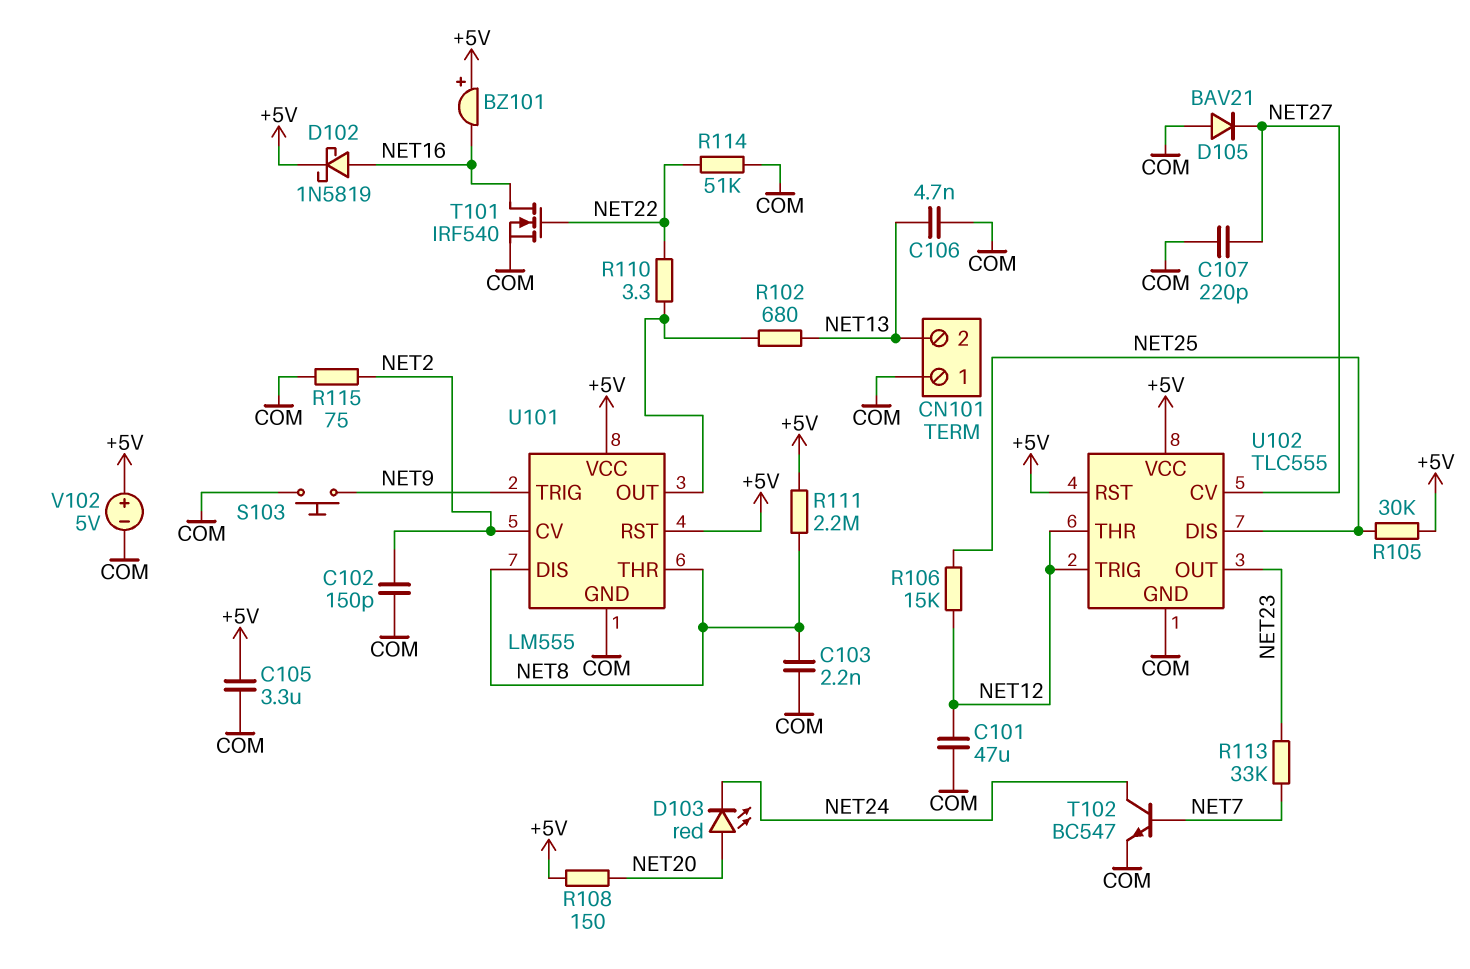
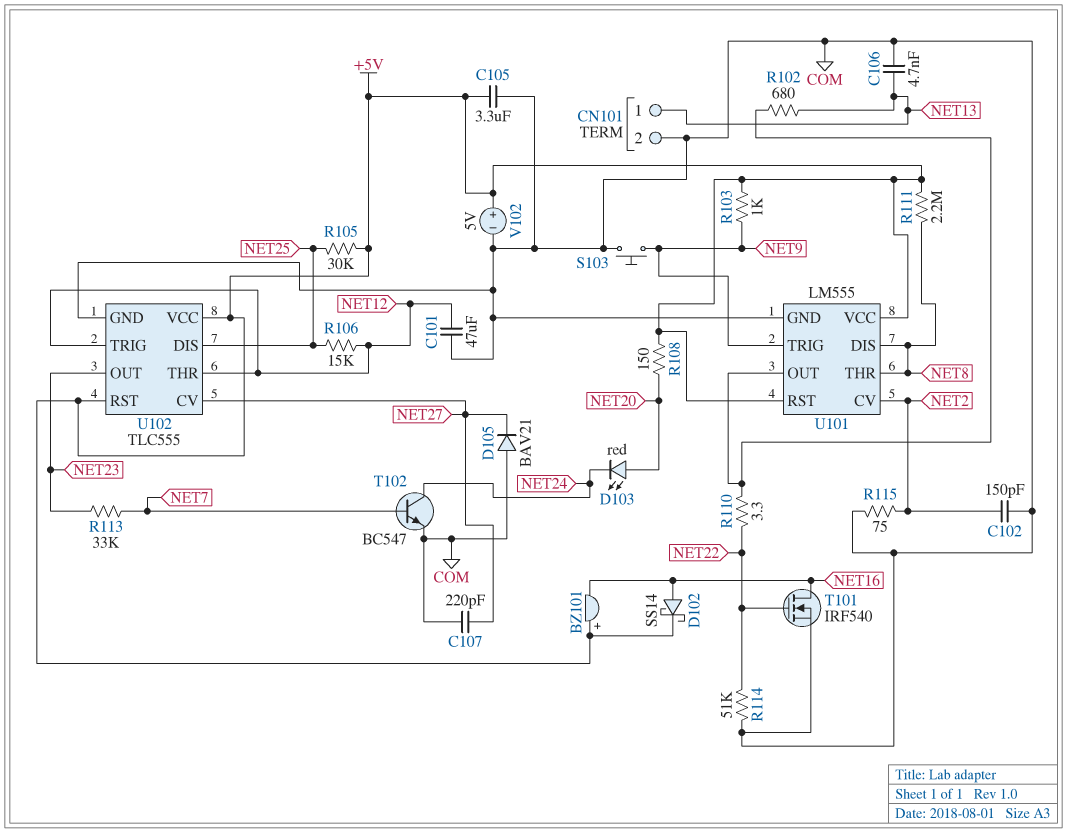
C103: 2.2nF (COM, NET8) -> none
CN101 pin 1: COM -> NET13
CN101 pin 2: NET13 -> COM
D102: schottky 1N5819 (A NET16, K +5V) -> schottky SS14 (A NET16, K +5V)
R103: none -> 1k (+5V, NET9)

